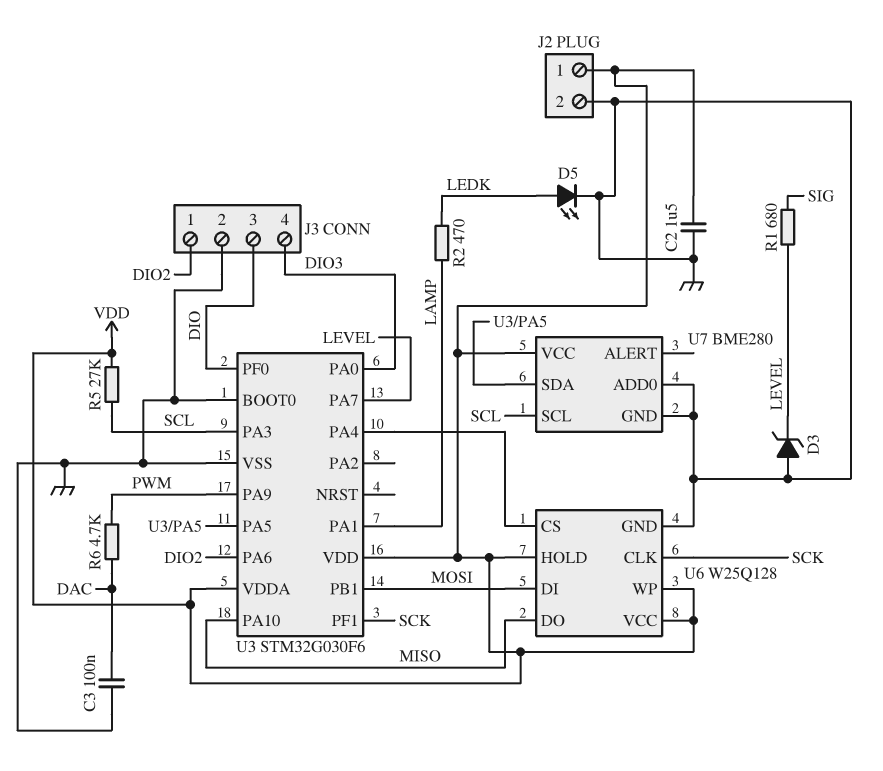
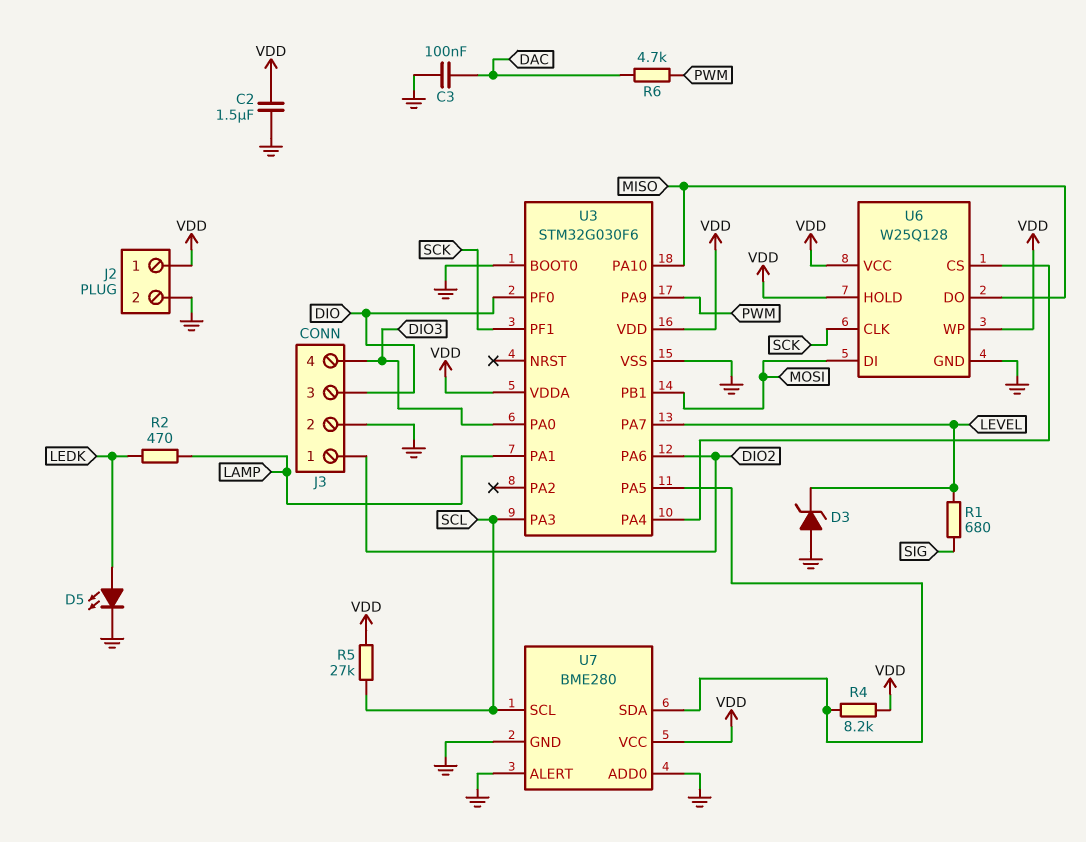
R4: none -> 8.2k (U3/PA5, VDD)
U7 pin ALERT: none -> GND

